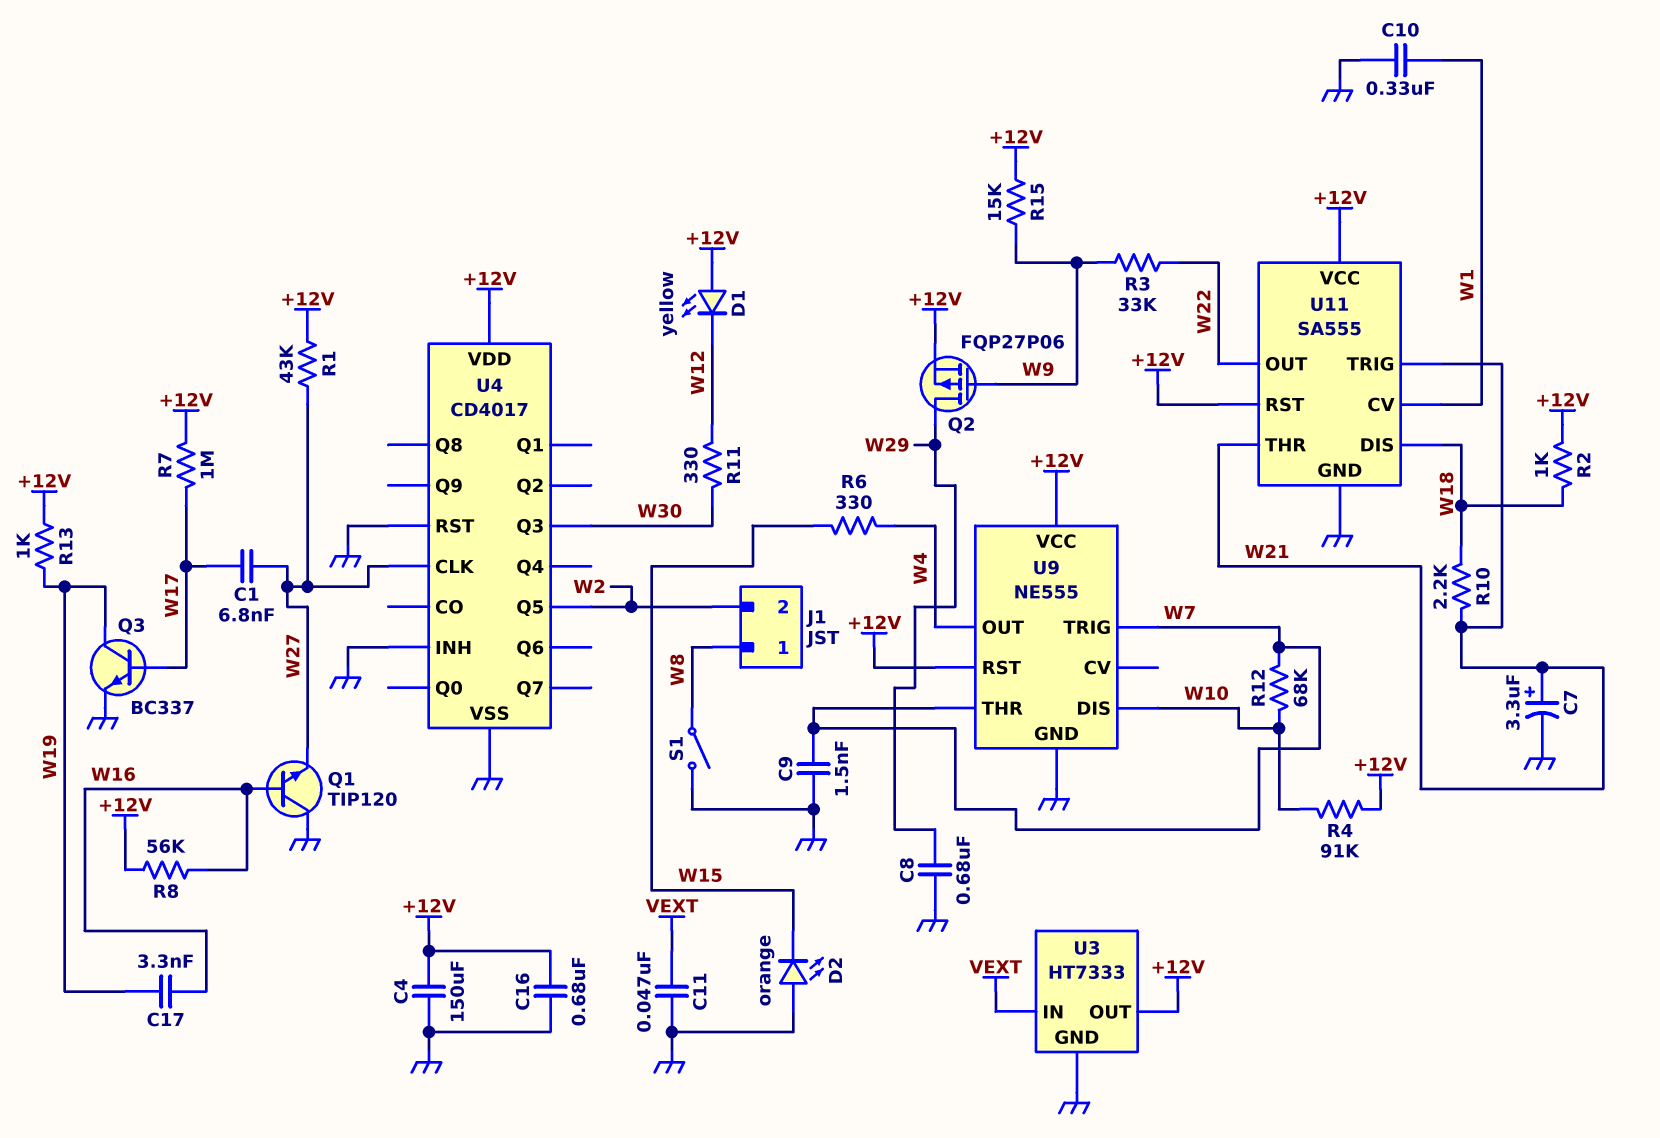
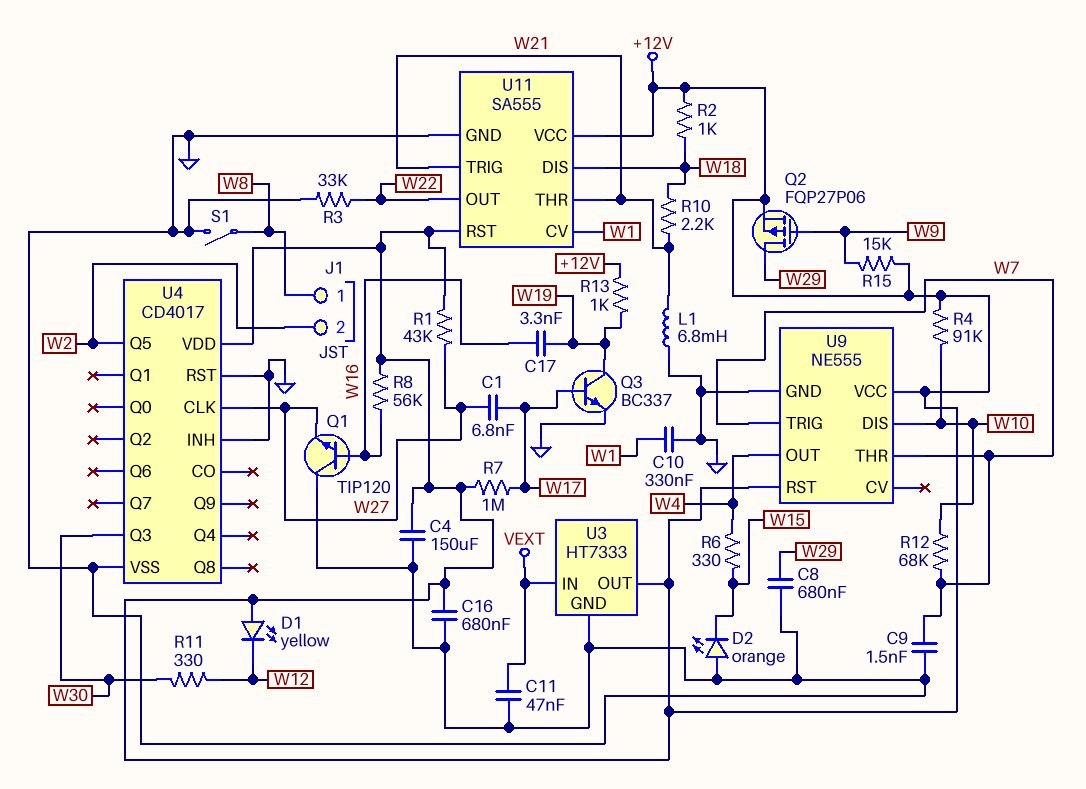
C7: 3.3uF (plus W21, minus GND) -> none
L1: none -> 6.8mH (GND, W21)
R3: 33k (W9, W22) -> 33k (GND, W22)

